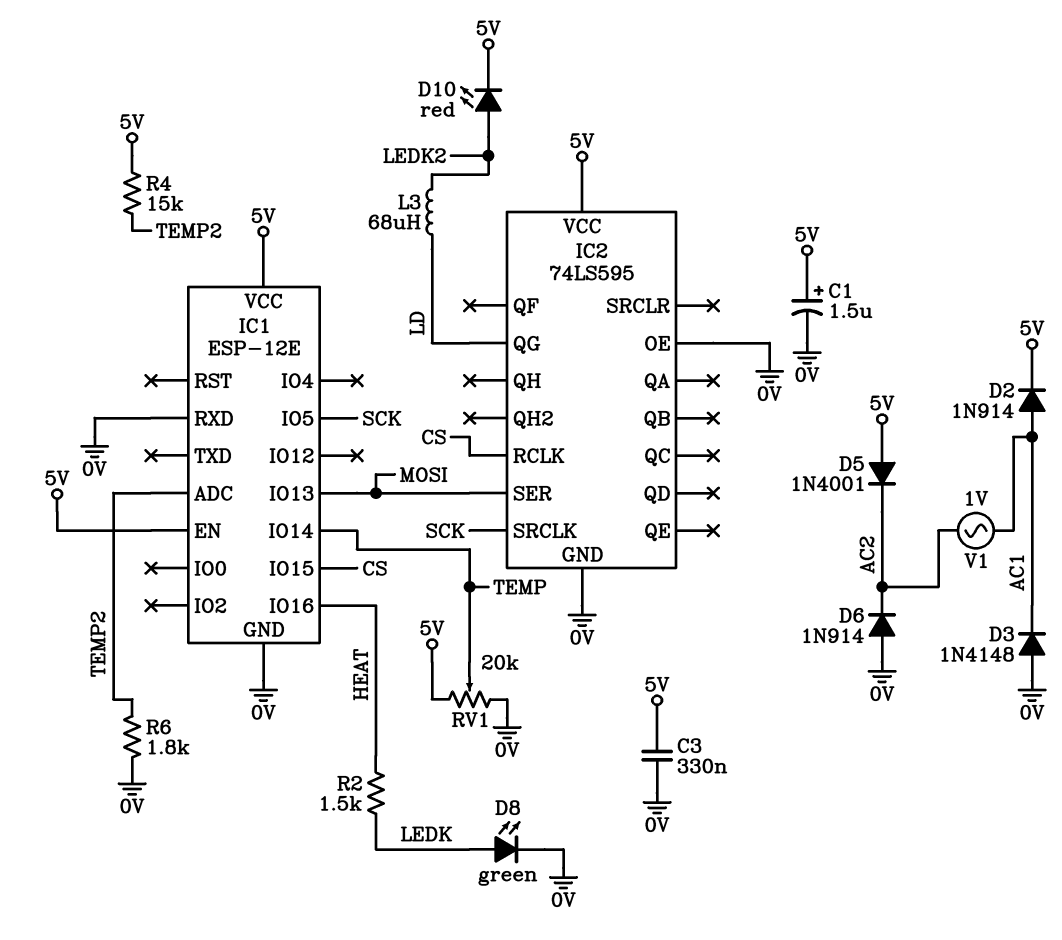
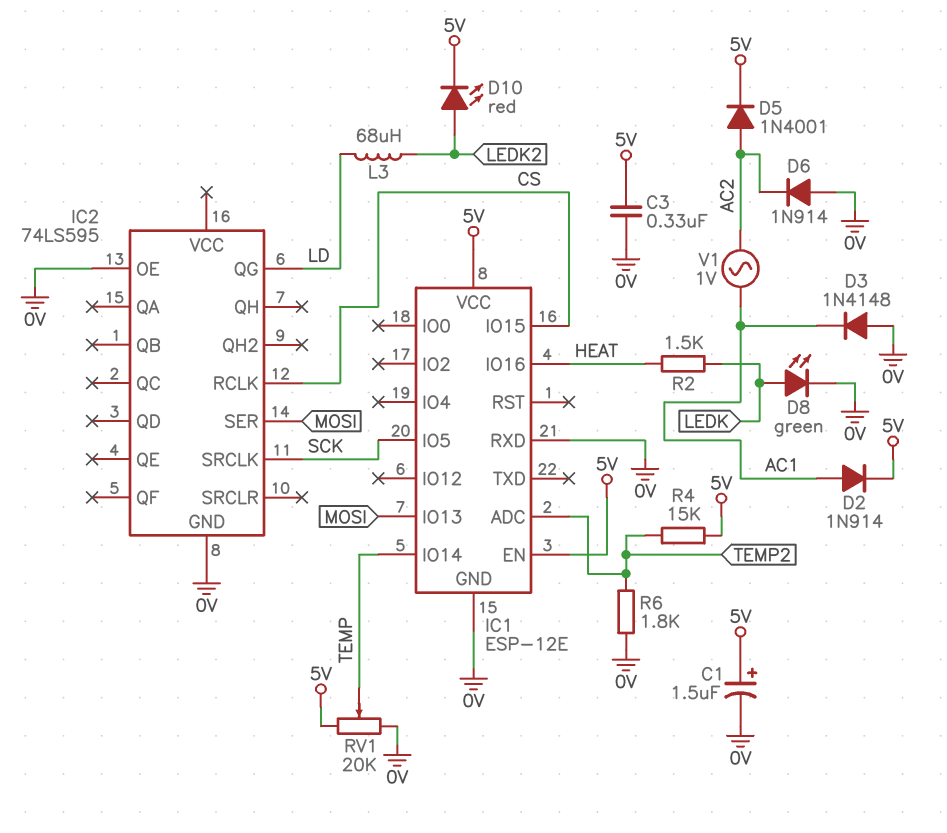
D5: diode 1N4001 (A 5V, K AC2) -> diode 1N4001 (A AC2, K 5V)
IC2 pin VCC: 5V -> none

